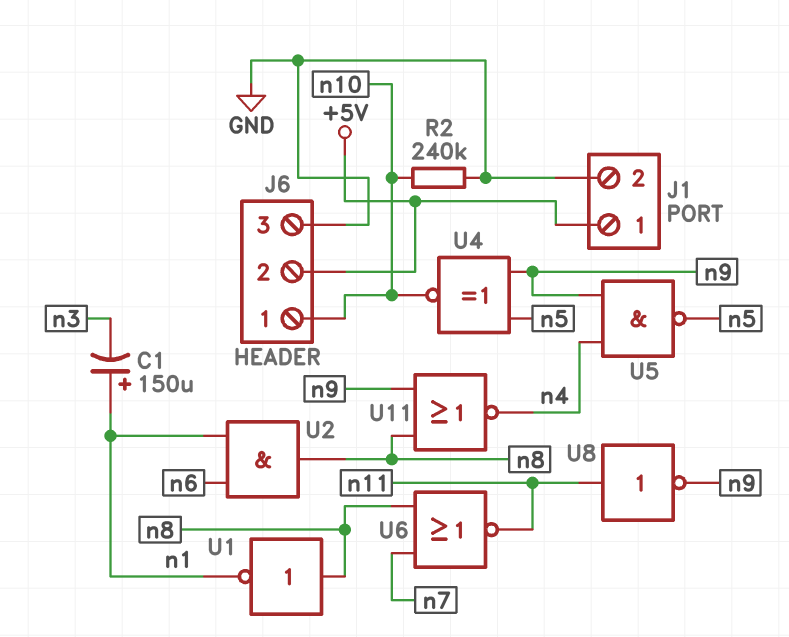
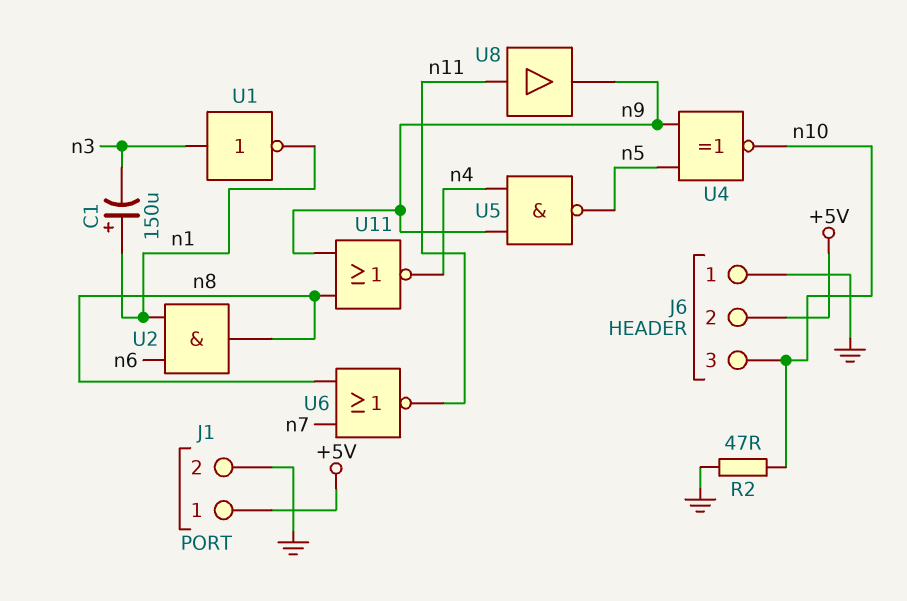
J6 pin 1: n10 -> GND
J6 pin 3: GND -> n10
R2: 240k (GND, n10) -> 47 (GND, n10)
U1: NOT (in n8, out n1) -> NOT (in n3, out n1)
U8: NOT (in n11, out n9) -> buffer (in n11, out n9)

